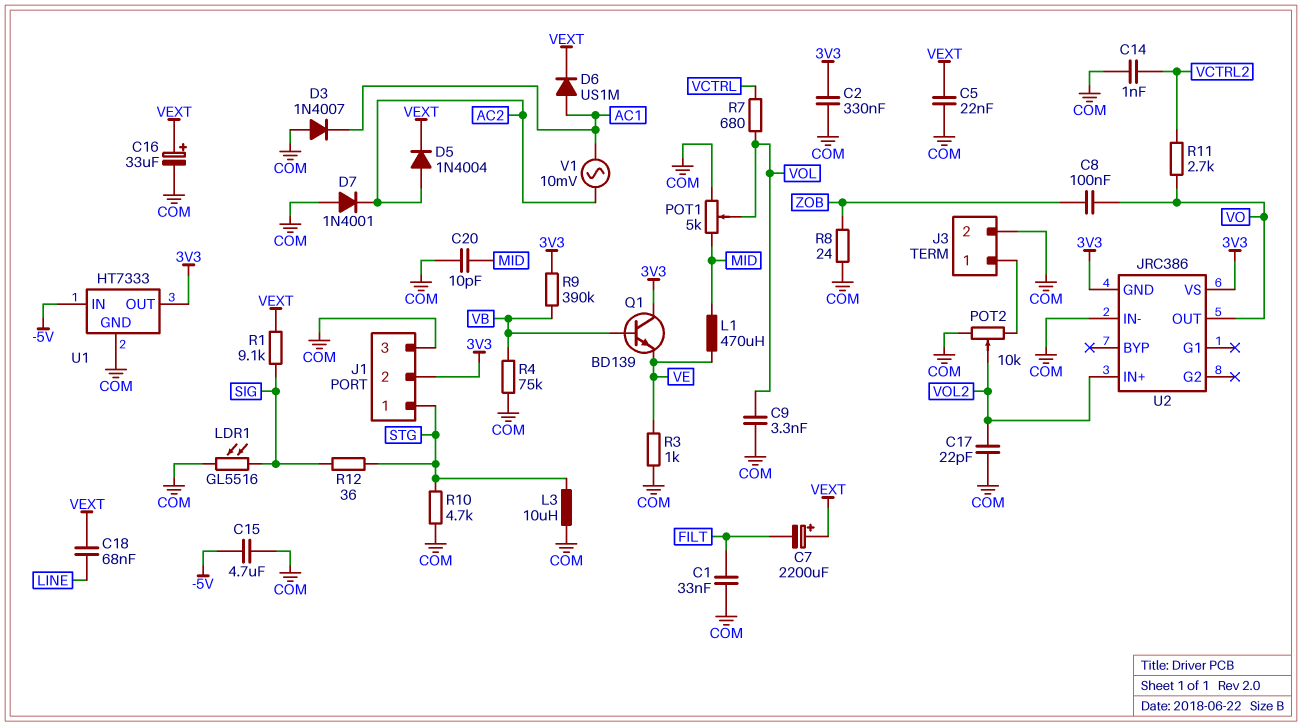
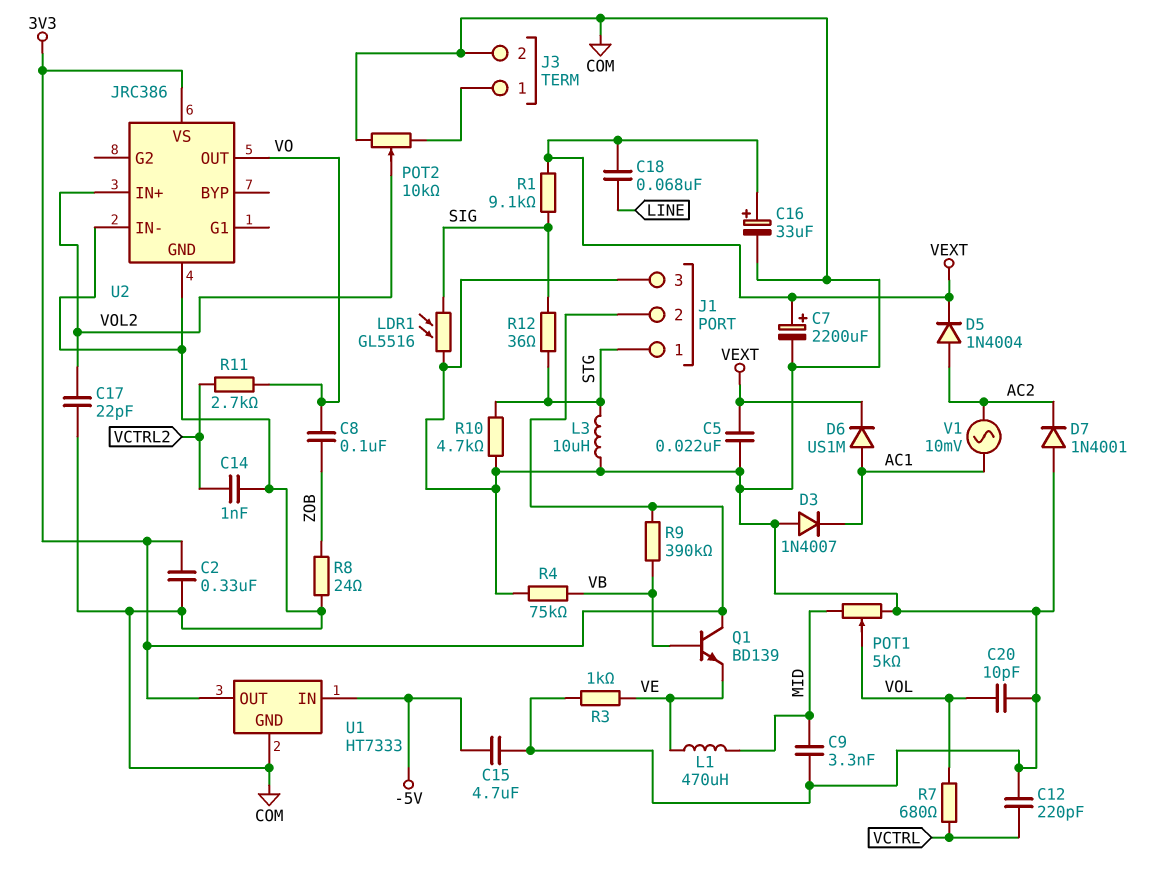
C1: 33nF (COM, FILT) -> none
C7: 2200uF (plus VEXT, minus FILT) -> 2200uF (plus VEXT, minus COM)
C9: 3.3nF (COM, VOL) -> 3.3nF (COM, MID)
C12: none -> 220pF (COM, VCTRL)
C20: 10pF (COM, MID) -> 10pF (COM, VOL)
U2 pin GND: 3V3 -> COM

